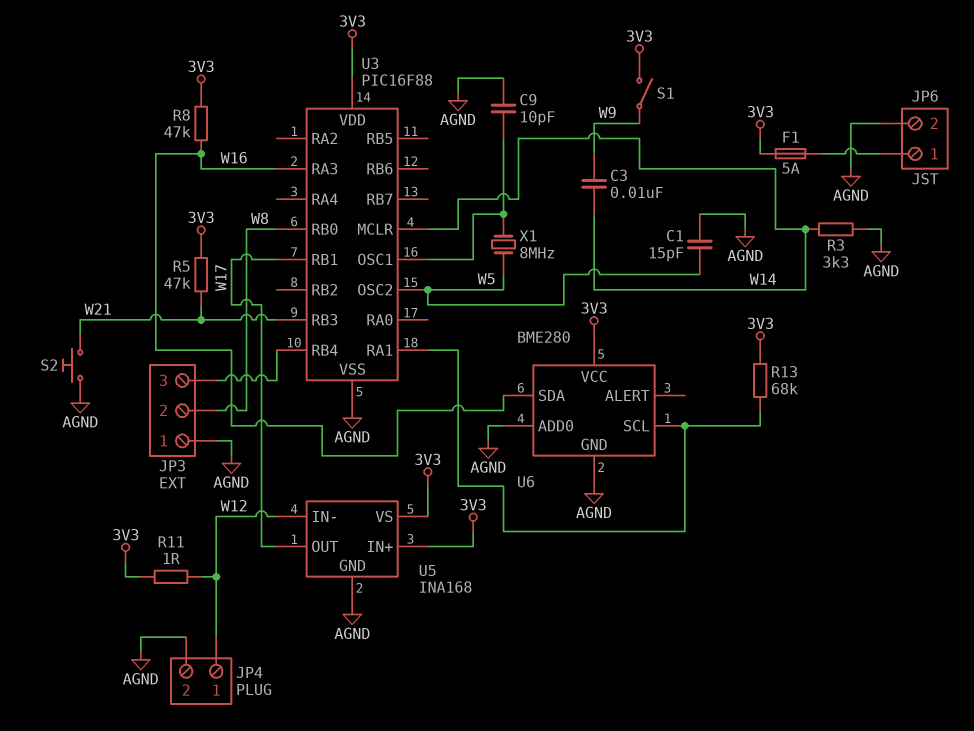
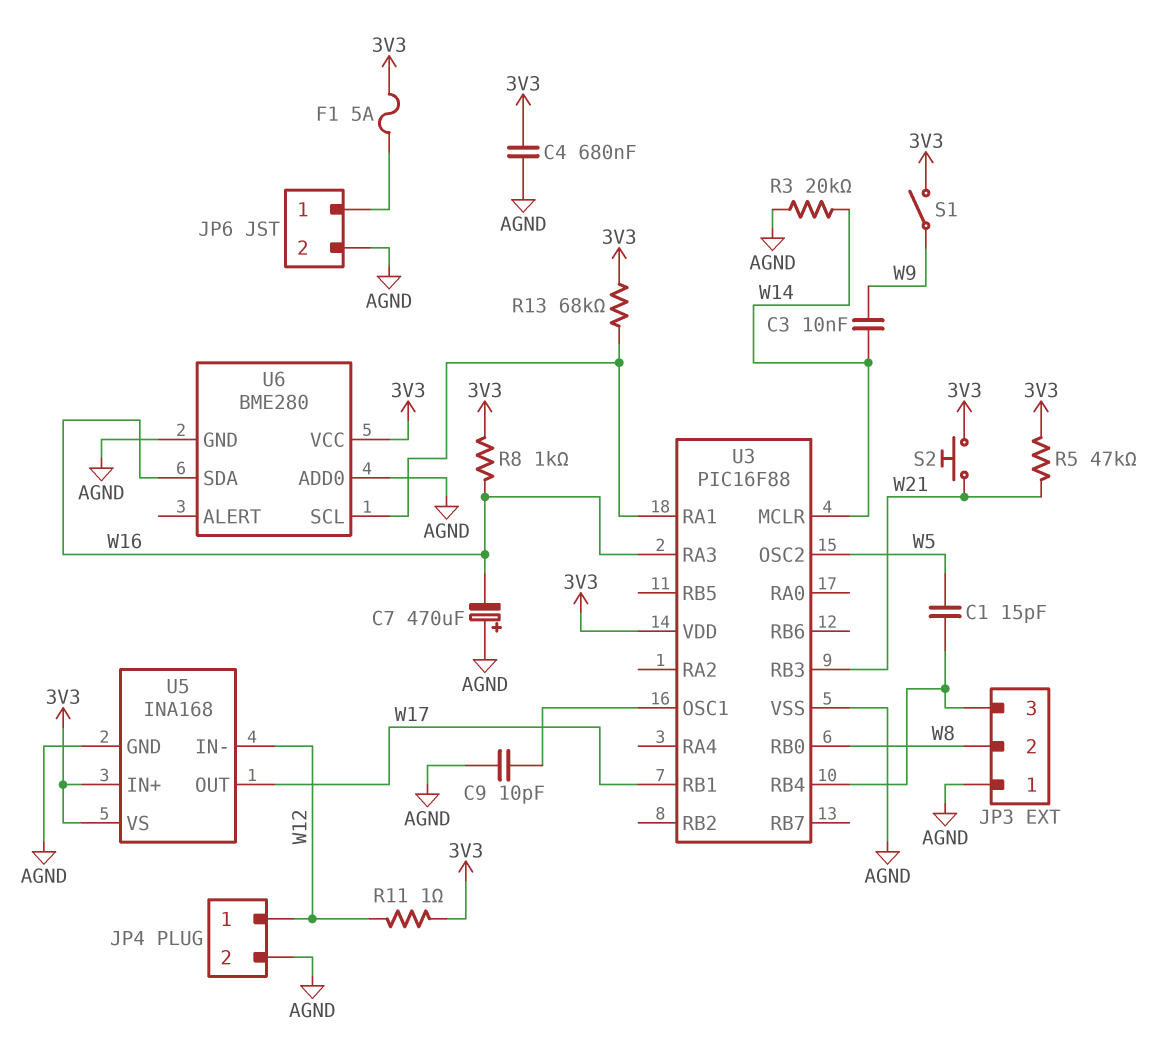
C1: 15pF (AGND, W5) -> 15pF (JP3/3, W5)
C4: none -> 680nF (3V3, AGND)
C7: none -> 470uF (plus AGND, minus W16)
R3: 3.3k (AGND, W14) -> 20k (AGND, W14)
R8: 47k (3V3, W16) -> 1k (3V3, W16)
S2: button (AGND, W21) -> button (3V3, W21)
X1: 8MHz (U3/OSC1, W5) -> none

